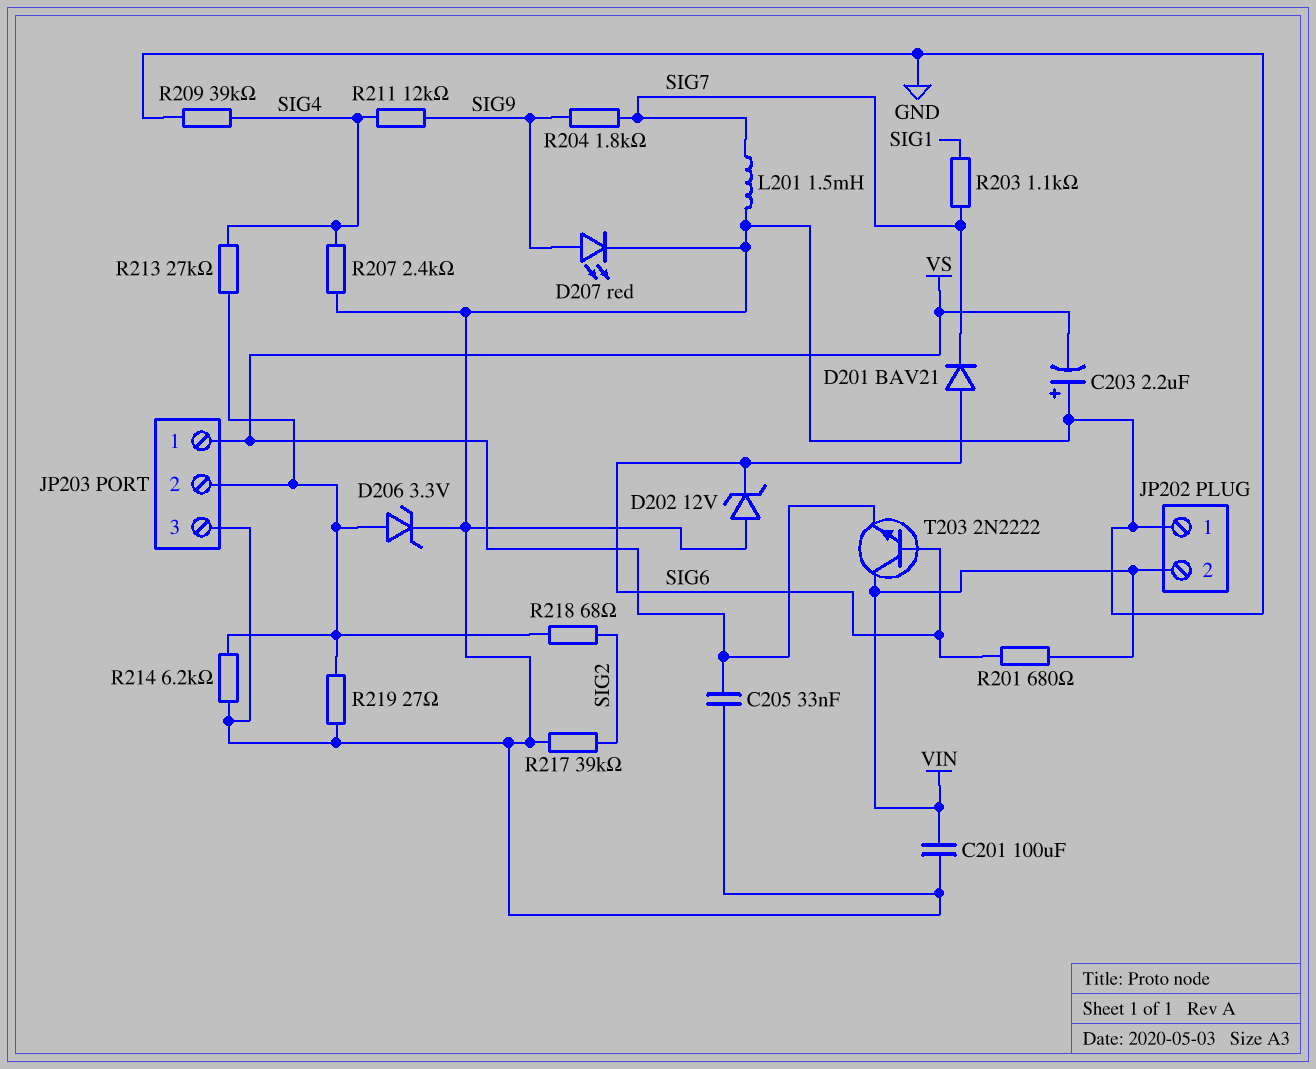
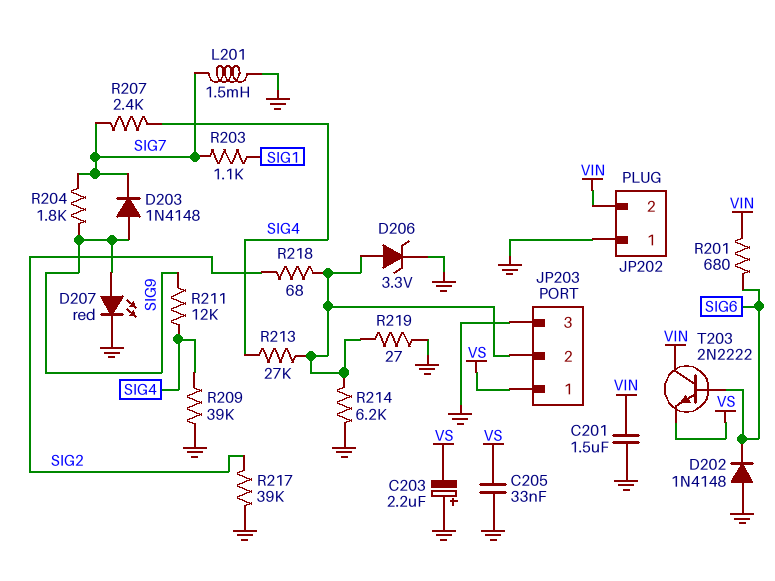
C201: 100uF (GND, VIN) -> 1.5uF (GND, VIN)
D201: diode BAV21 (A SIG6, K SIG7) -> none
D202: zener 12V (A GND, K SIG6) -> diode 1N4148 (A GND, K SIG6)
D203: none -> diode 1N4148 (A SIG9, K SIG7)
R207: 2.4k (GND, SIG4) -> 2.4k (SIG4, SIG7)

